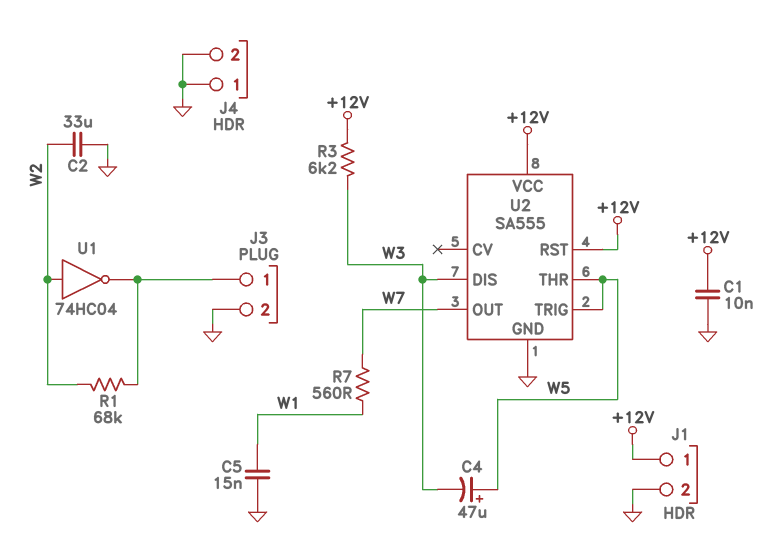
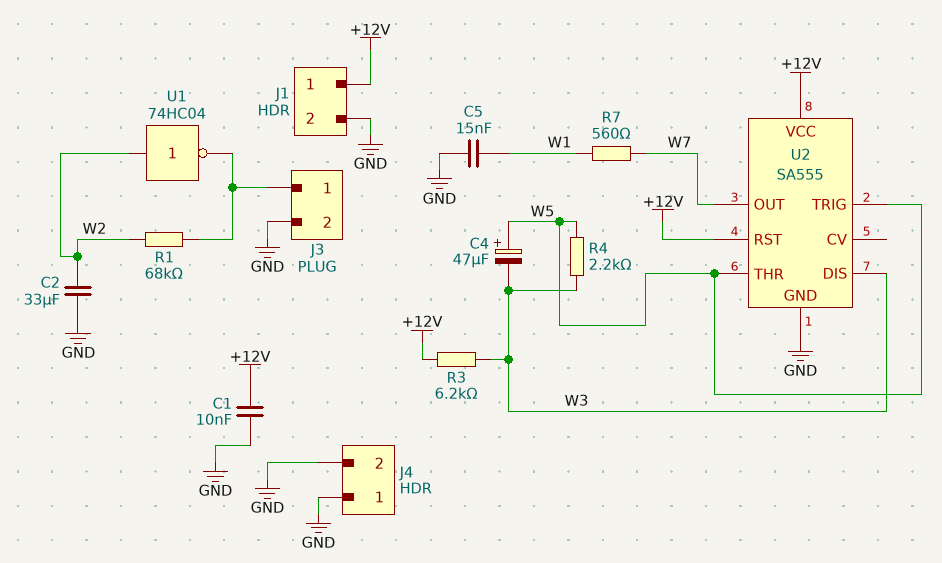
R4: none -> 2.2k (W3, W5)

